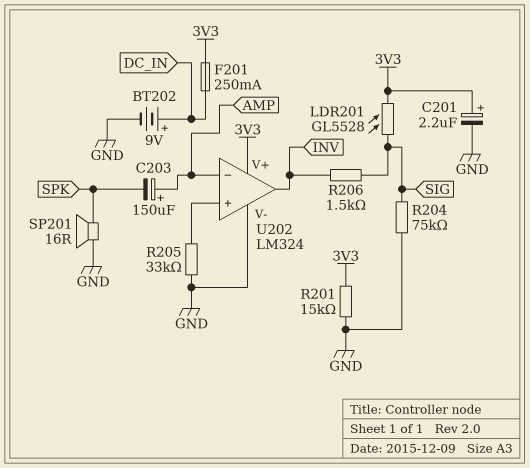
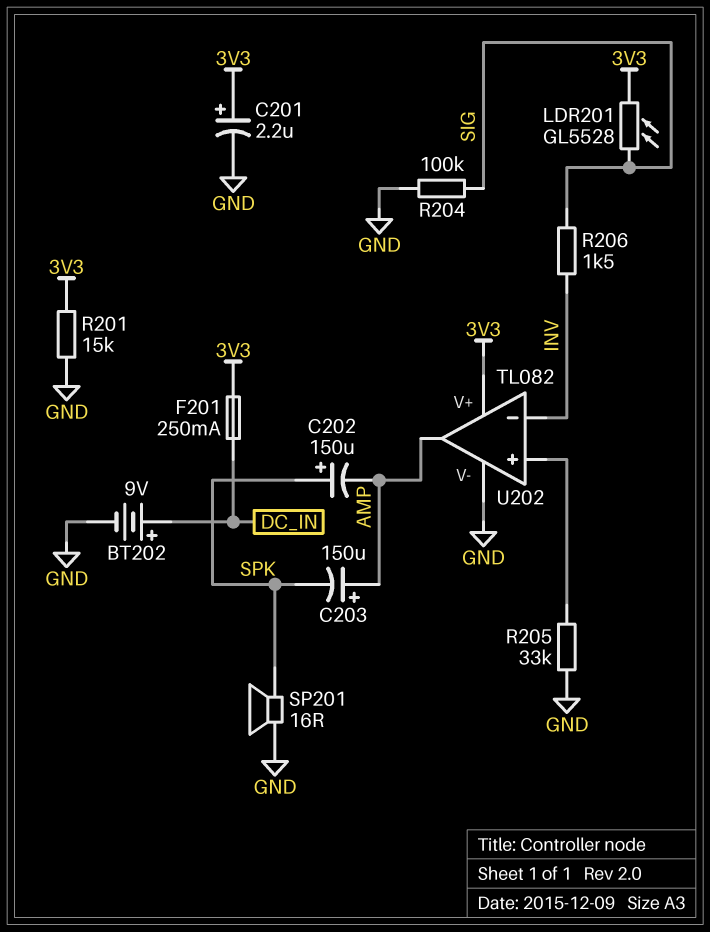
C202: none -> 150uF (plus SPK, minus AMP)
R204: 75k (GND, SIG) -> 100k (GND, SIG)
U202: LM324 -> TL082
U202 pin in-: AMP -> INV
U202 pin out: INV -> AMP

